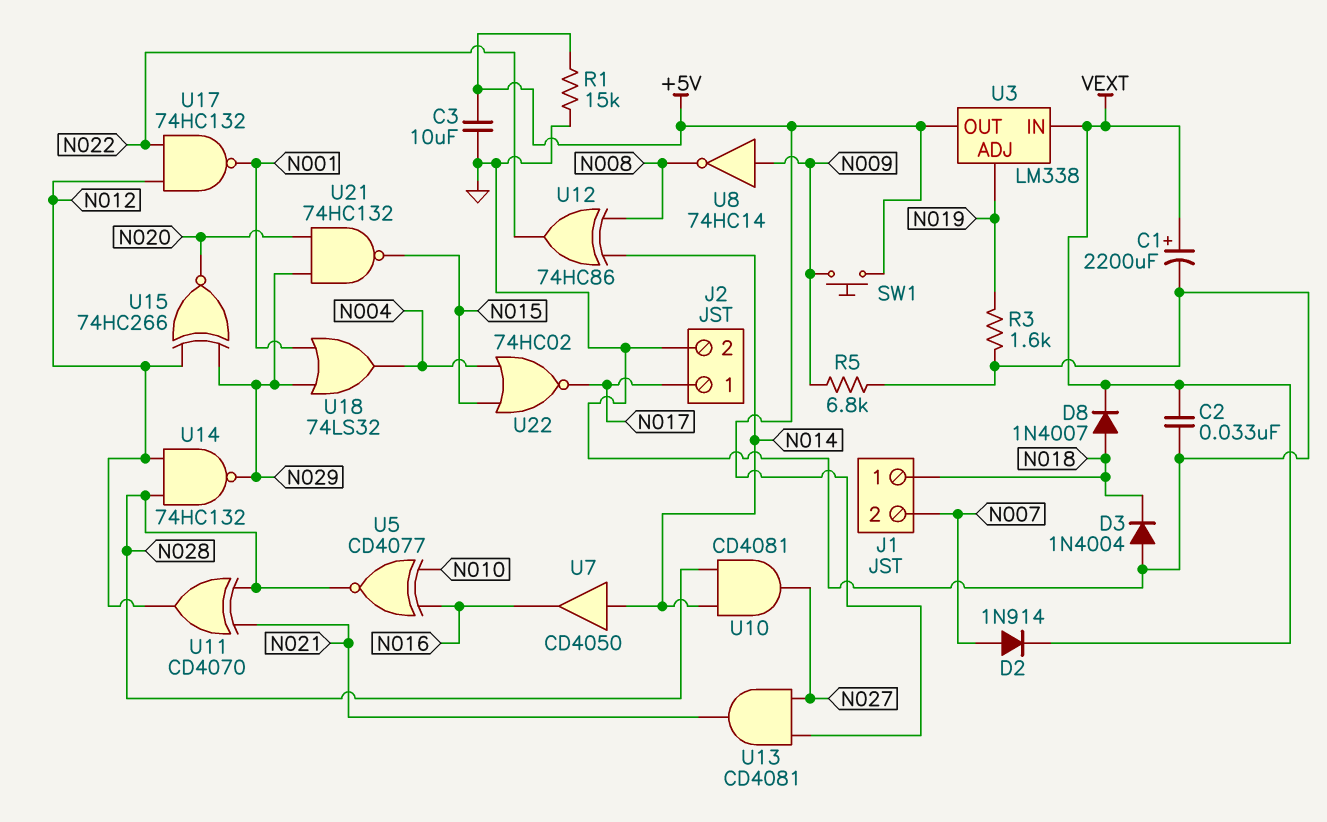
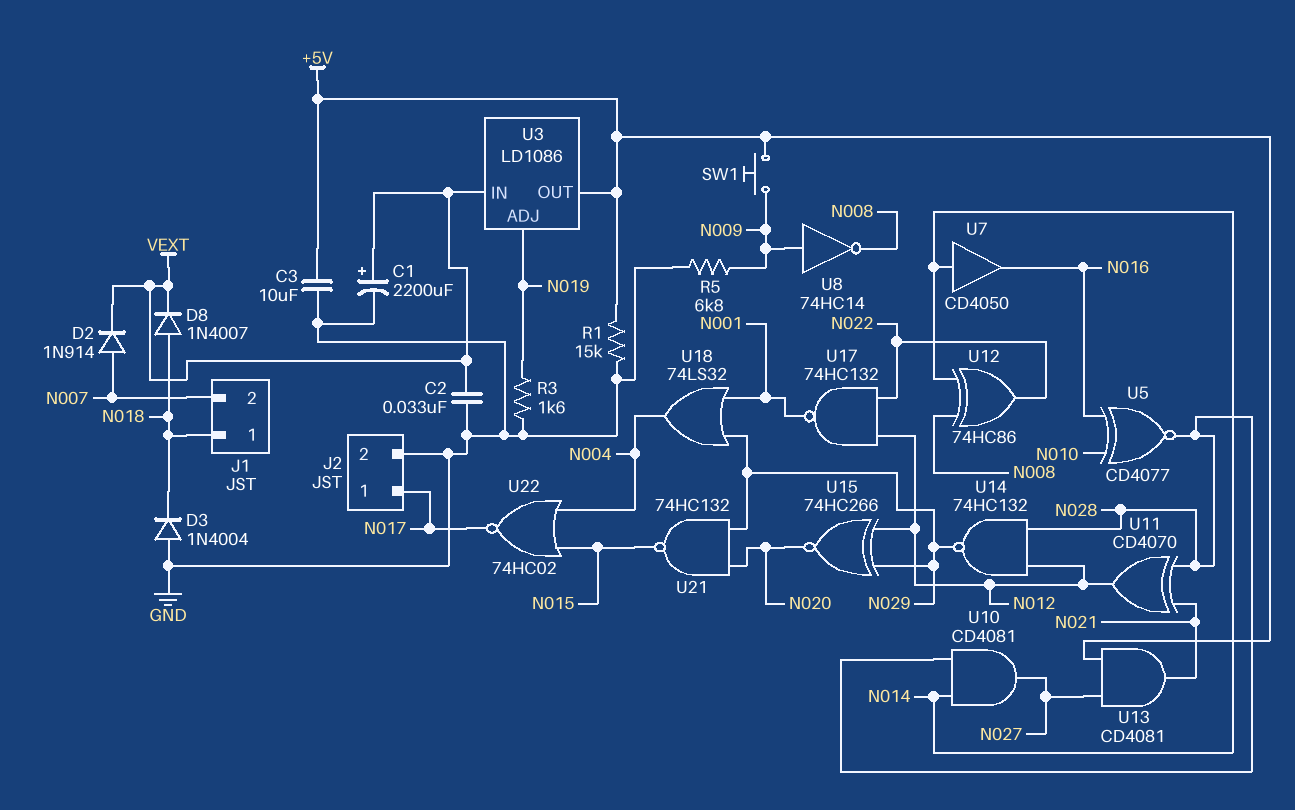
U3: LM338 -> LD1086

